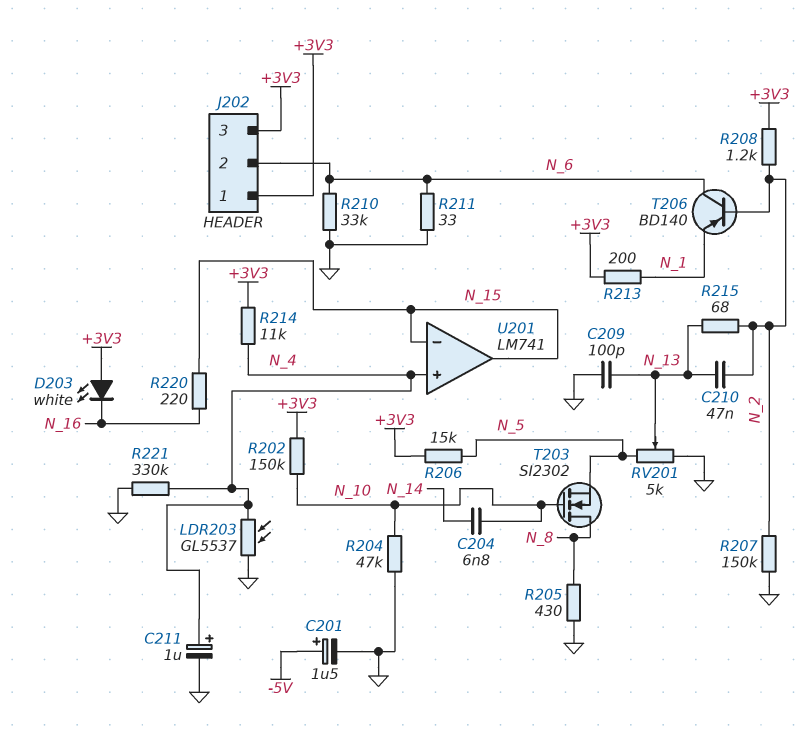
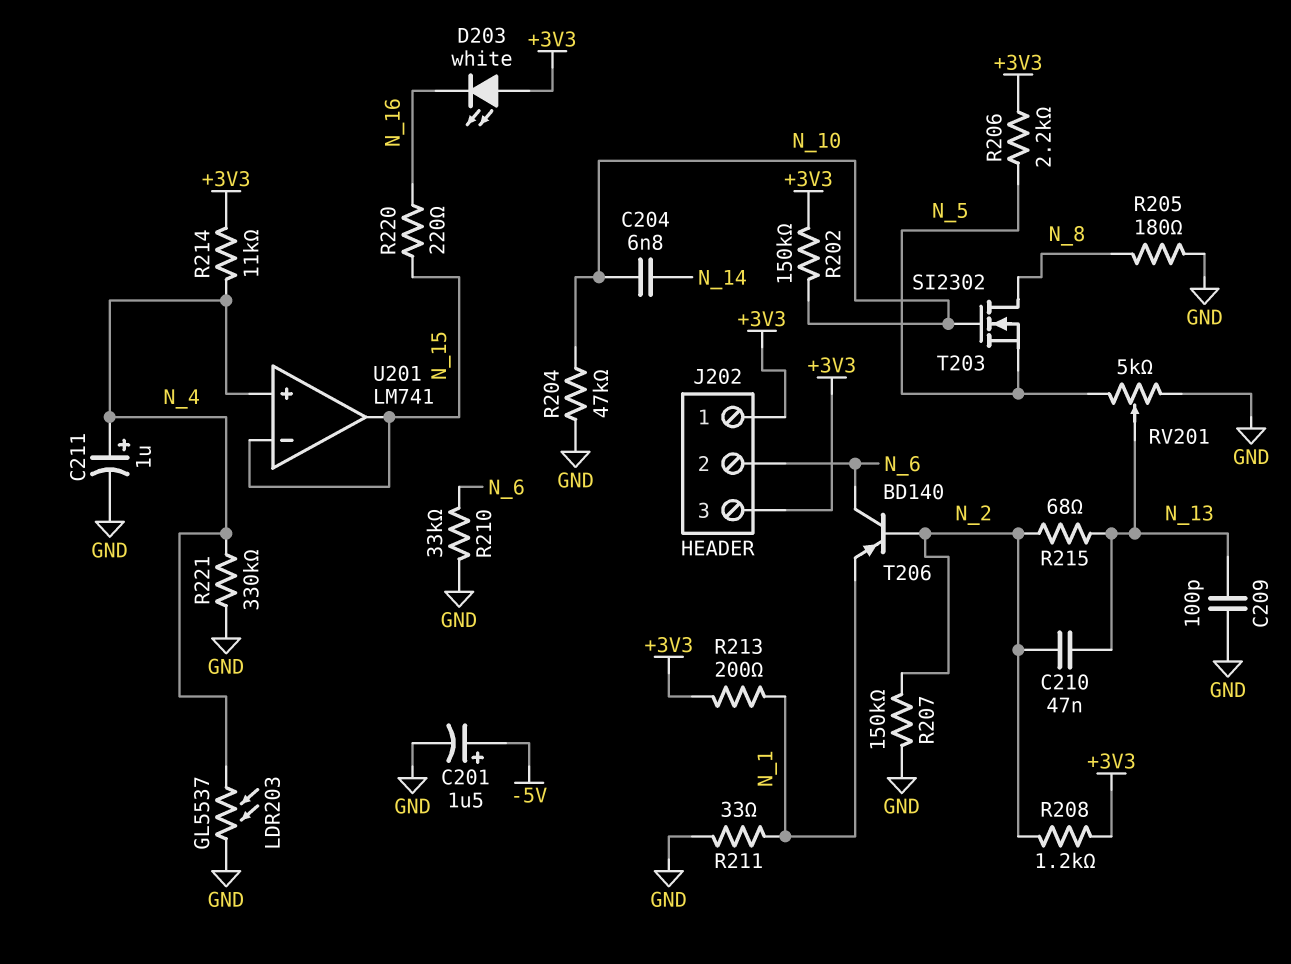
R205: 430 (GND, N_8) -> 180 (GND, N_8)
R206: 15k (+3V3, N_5) -> 2.2k (+3V3, N_5)
R211: 33 (GND, N_6) -> 33 (GND, N_1)

